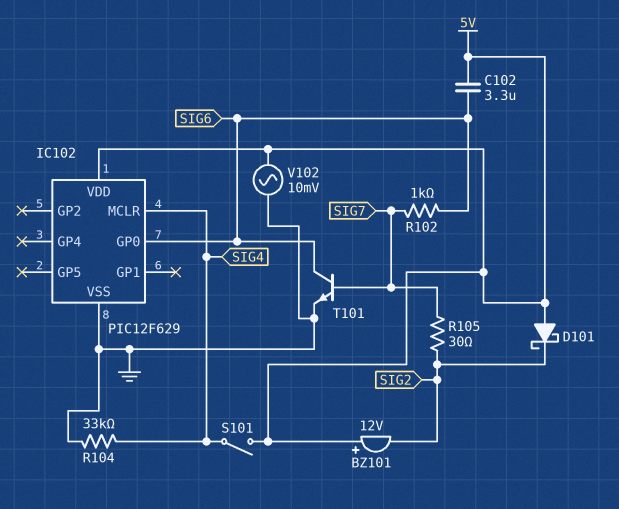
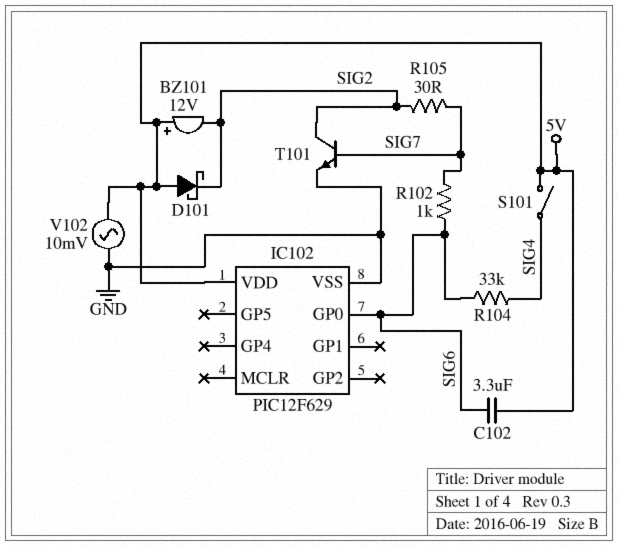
IC102 pin MCLR: SIG4 -> none
R104: 33k (GND, SIG4) -> 33k (SIG4, SIG6)
T101: NPN (B SIG7, C SIG6, E GND) -> NPN (B SIG7, C SIG2, E GND)

